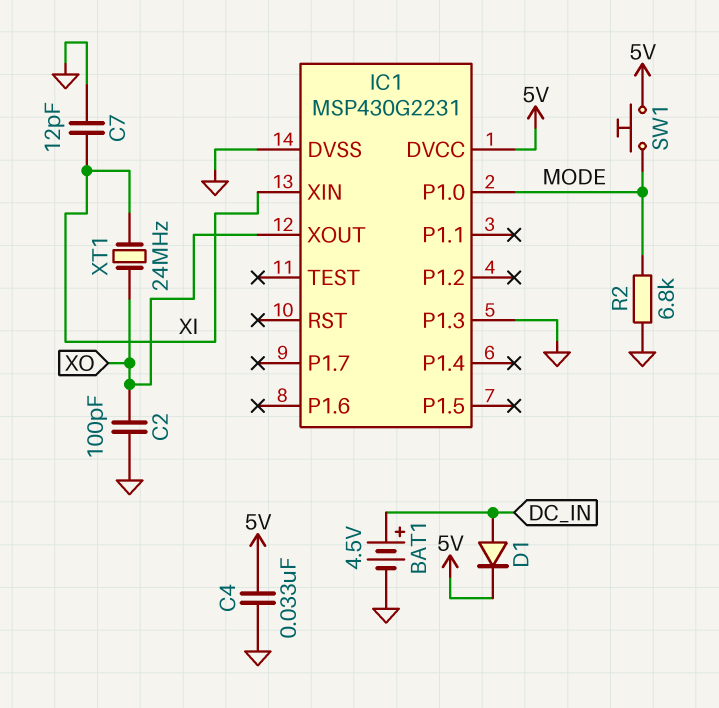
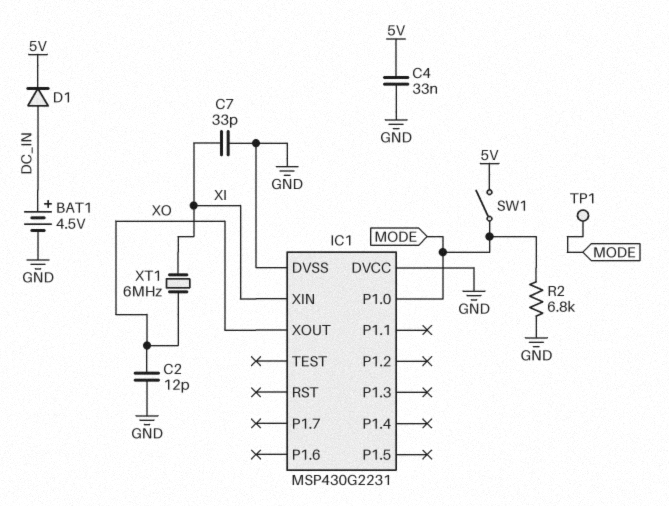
C2: 100pF (GND, XO) -> 12pF (GND, XO)
C7: 12pF (GND, XI) -> 33pF (GND, XI)
IC1 pin DVCC: 5V -> GND
IC1 pin P1.3: GND -> none
SW1: button (5V, MODE) -> switch (5V, MODE)
TP1: none -> test point (MODE)
XT1: 24MHz (XI, XO) -> 6MHz (XI, XO)

